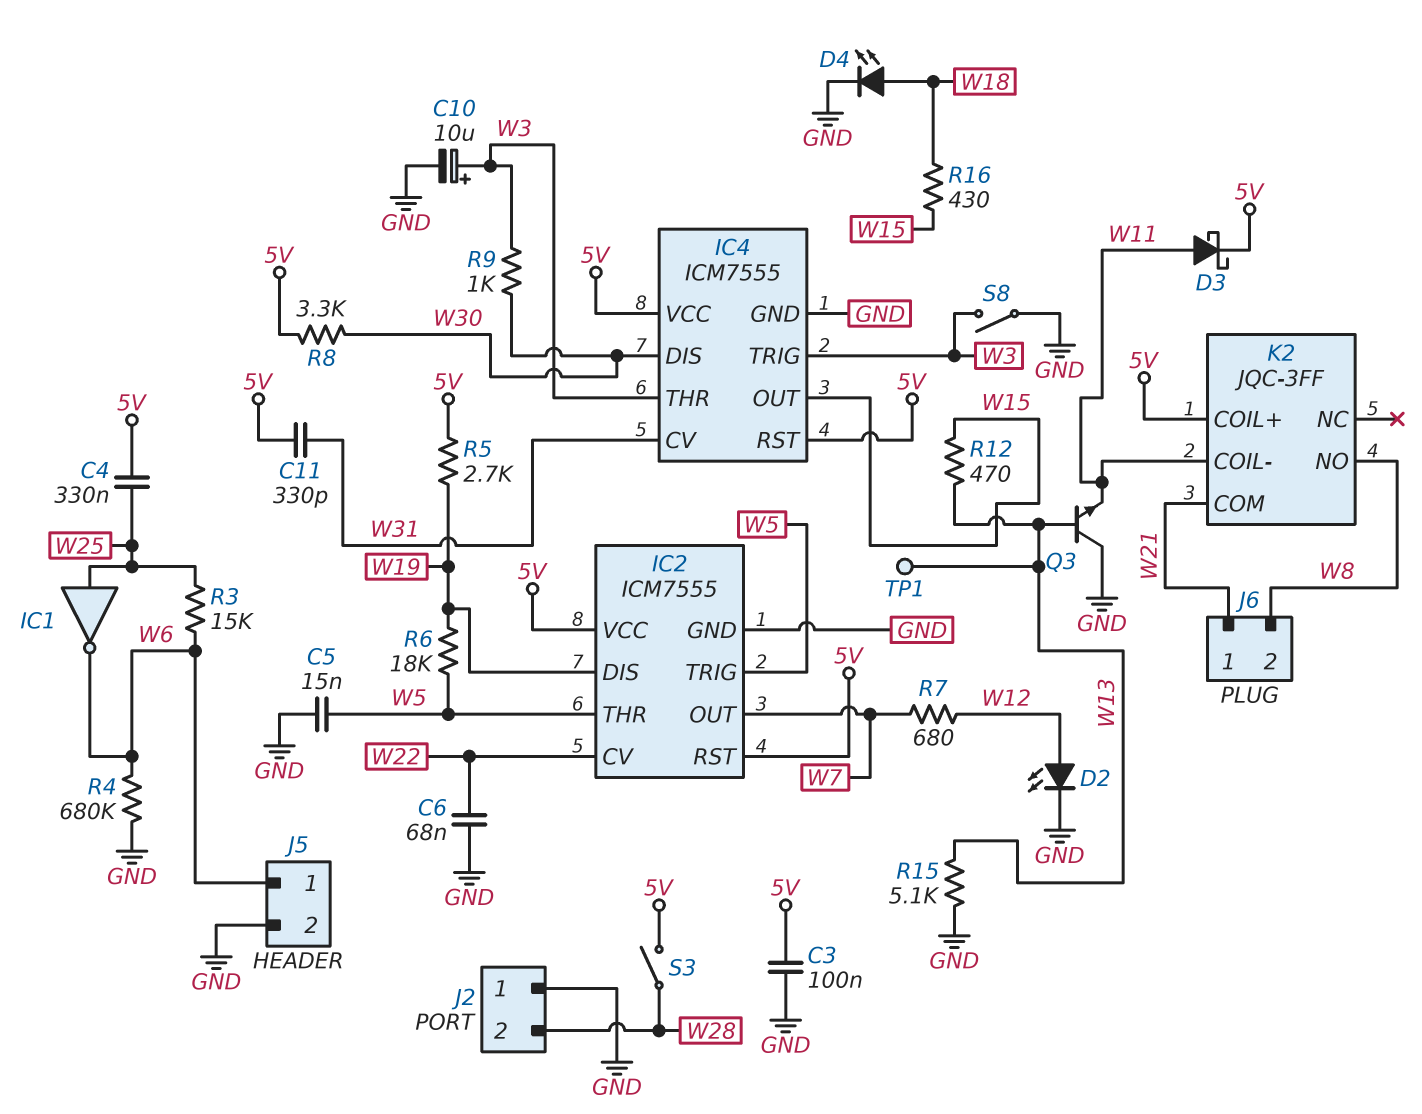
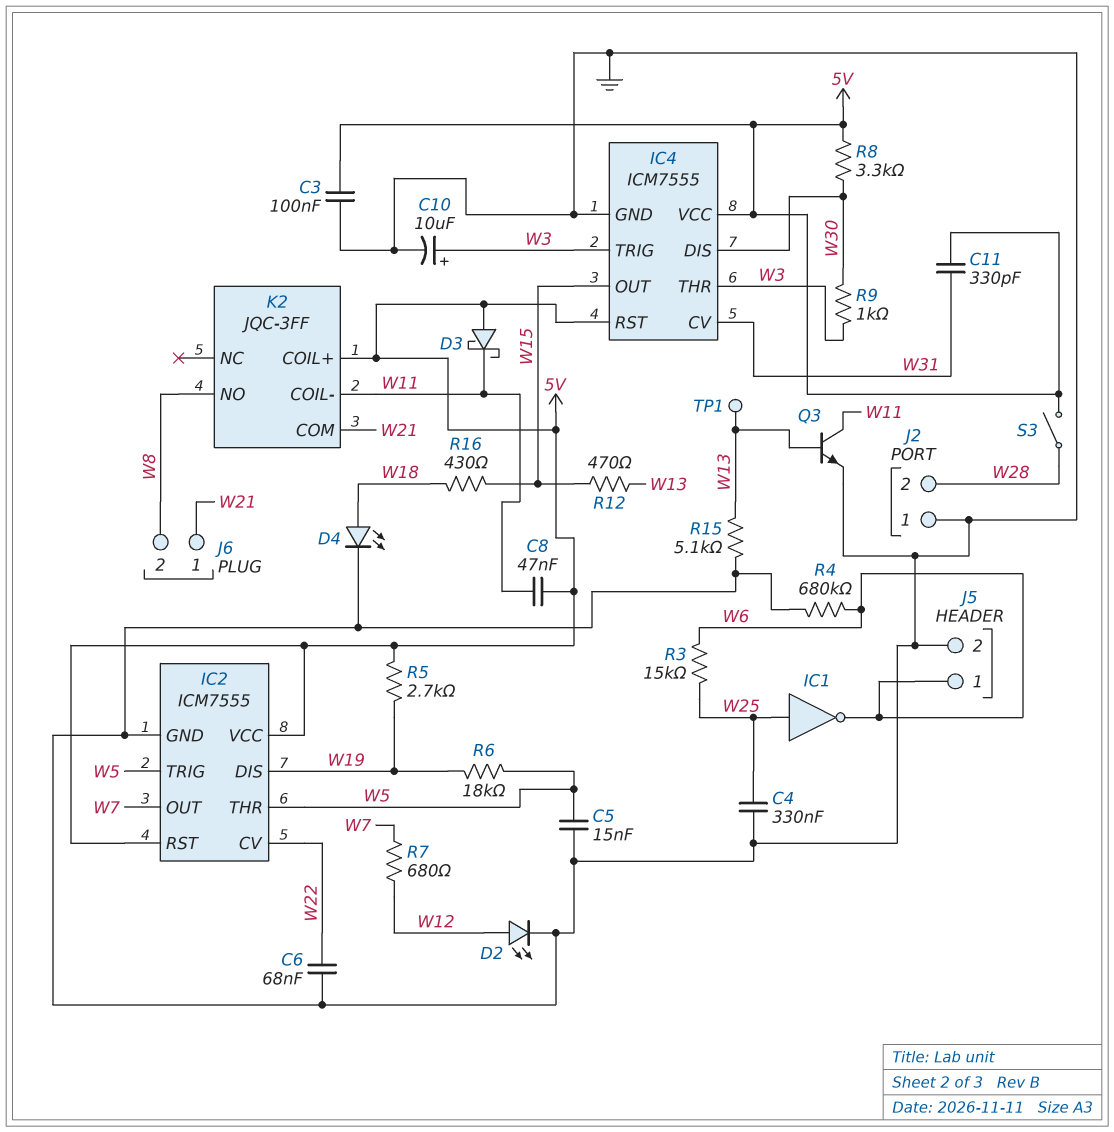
C4: 330nF (5V, W25) -> 330nF (GND, W25)
C8: none -> 47nF (5V, W11)
D3: schottky (A W11, K 5V) -> schottky (A 5V, K W11)
Q3: NPN (B W13, C GND, E W11) -> NPN (B W13, C W11, E GND)
S8: switch (GND, W3) -> none

